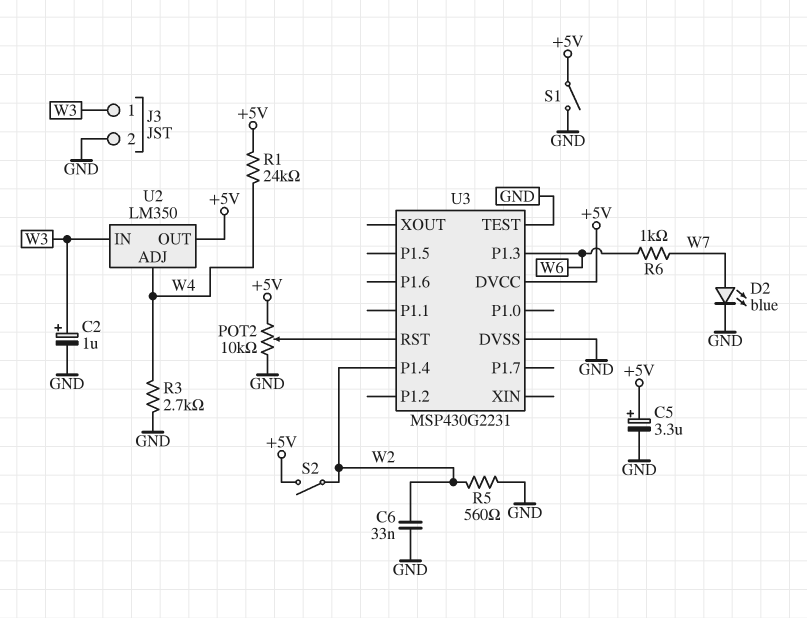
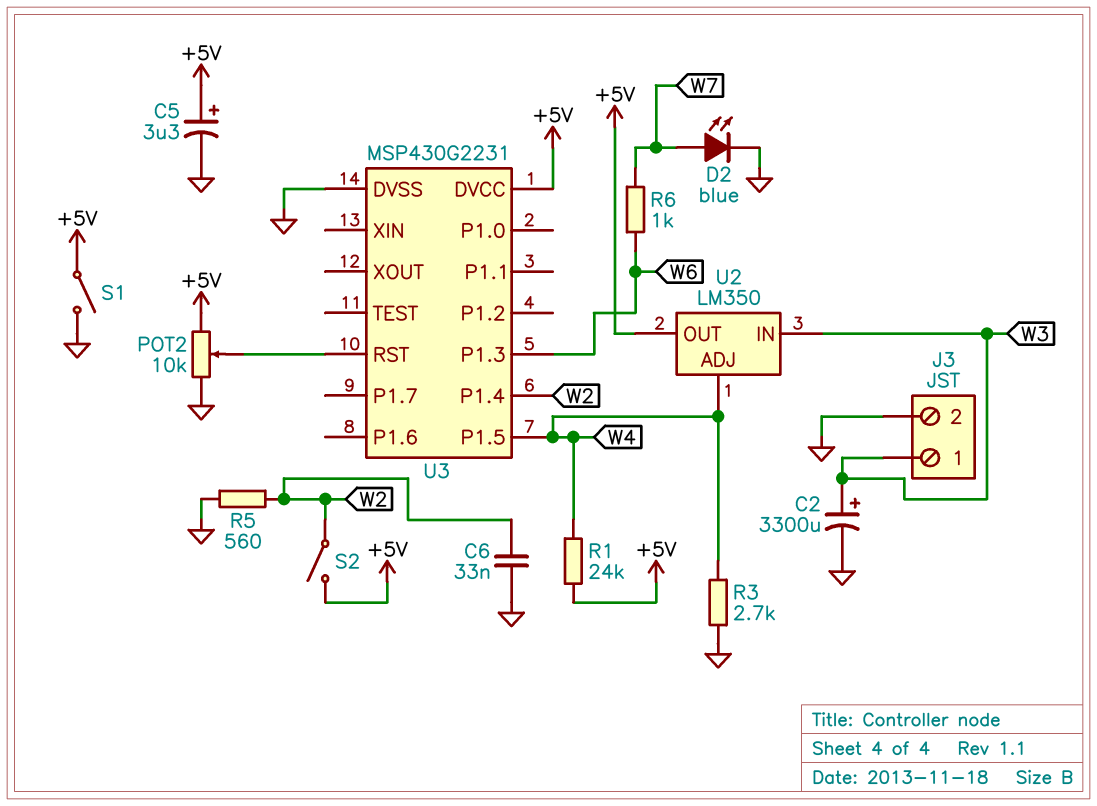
C2: 1uF (plus W3, minus GND) -> 3300uF (plus W3, minus GND)
U3 pin P1.5: none -> W4
U3 pin TEST: GND -> none

